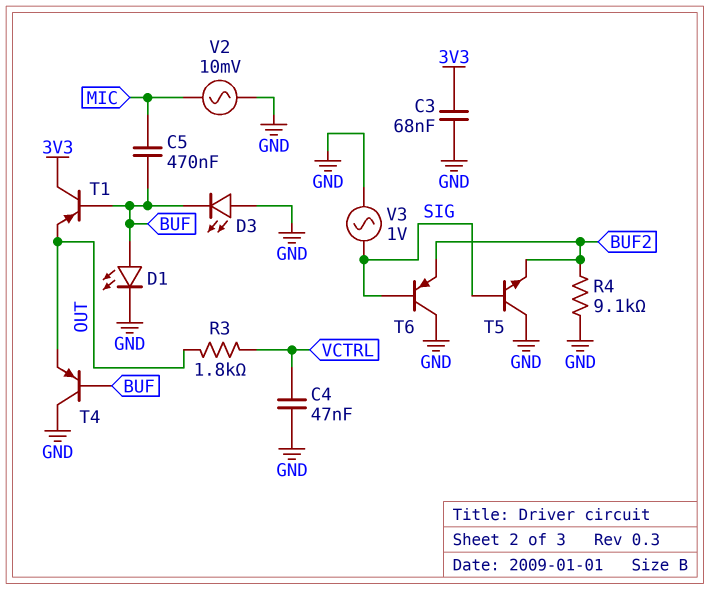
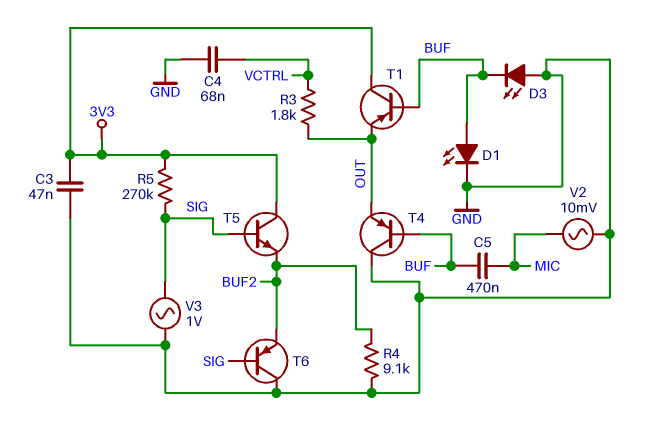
C3: 68nF (3V3, GND) -> 47nF (3V3, GND)
C4: 47nF (GND, VCTRL) -> 68nF (GND, VCTRL)
R5: none -> 270k (3V3, SIG)
T5: NPN (B SIG, C GND, E BUF2) -> NPN (B SIG, C 3V3, E BUF2)

